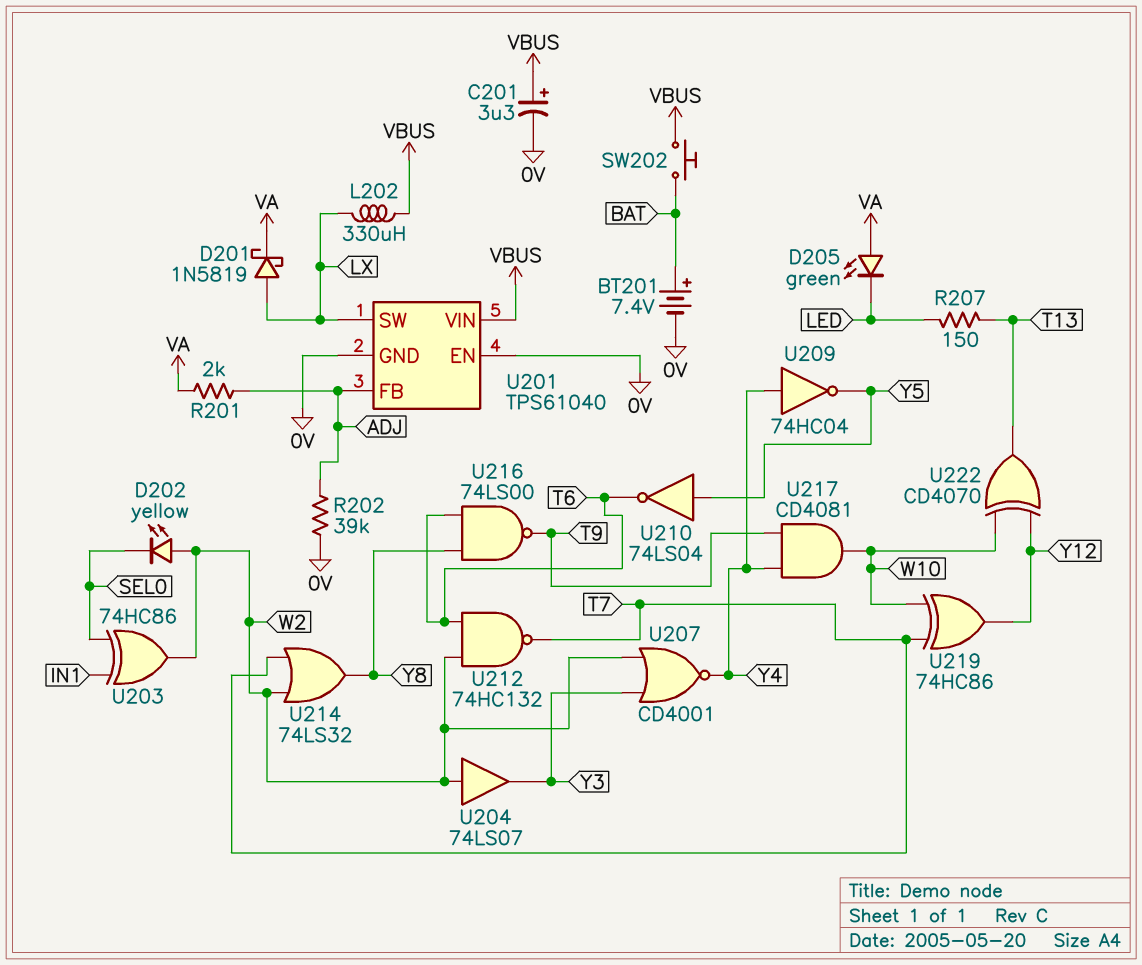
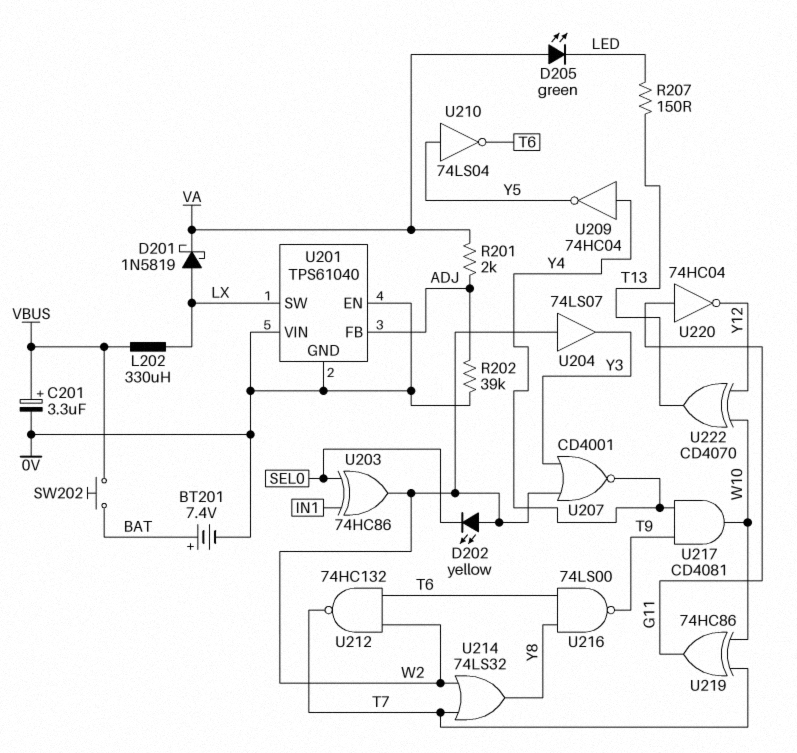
U201 pin VIN: VBUS -> 0V
U219: XOR 74HC86 (in T7, in W10, out Y12) -> XOR 74HC86 (in T7, in W10, out G11)
U220: none -> NOT 74HC04 (in G11, out Y12)

